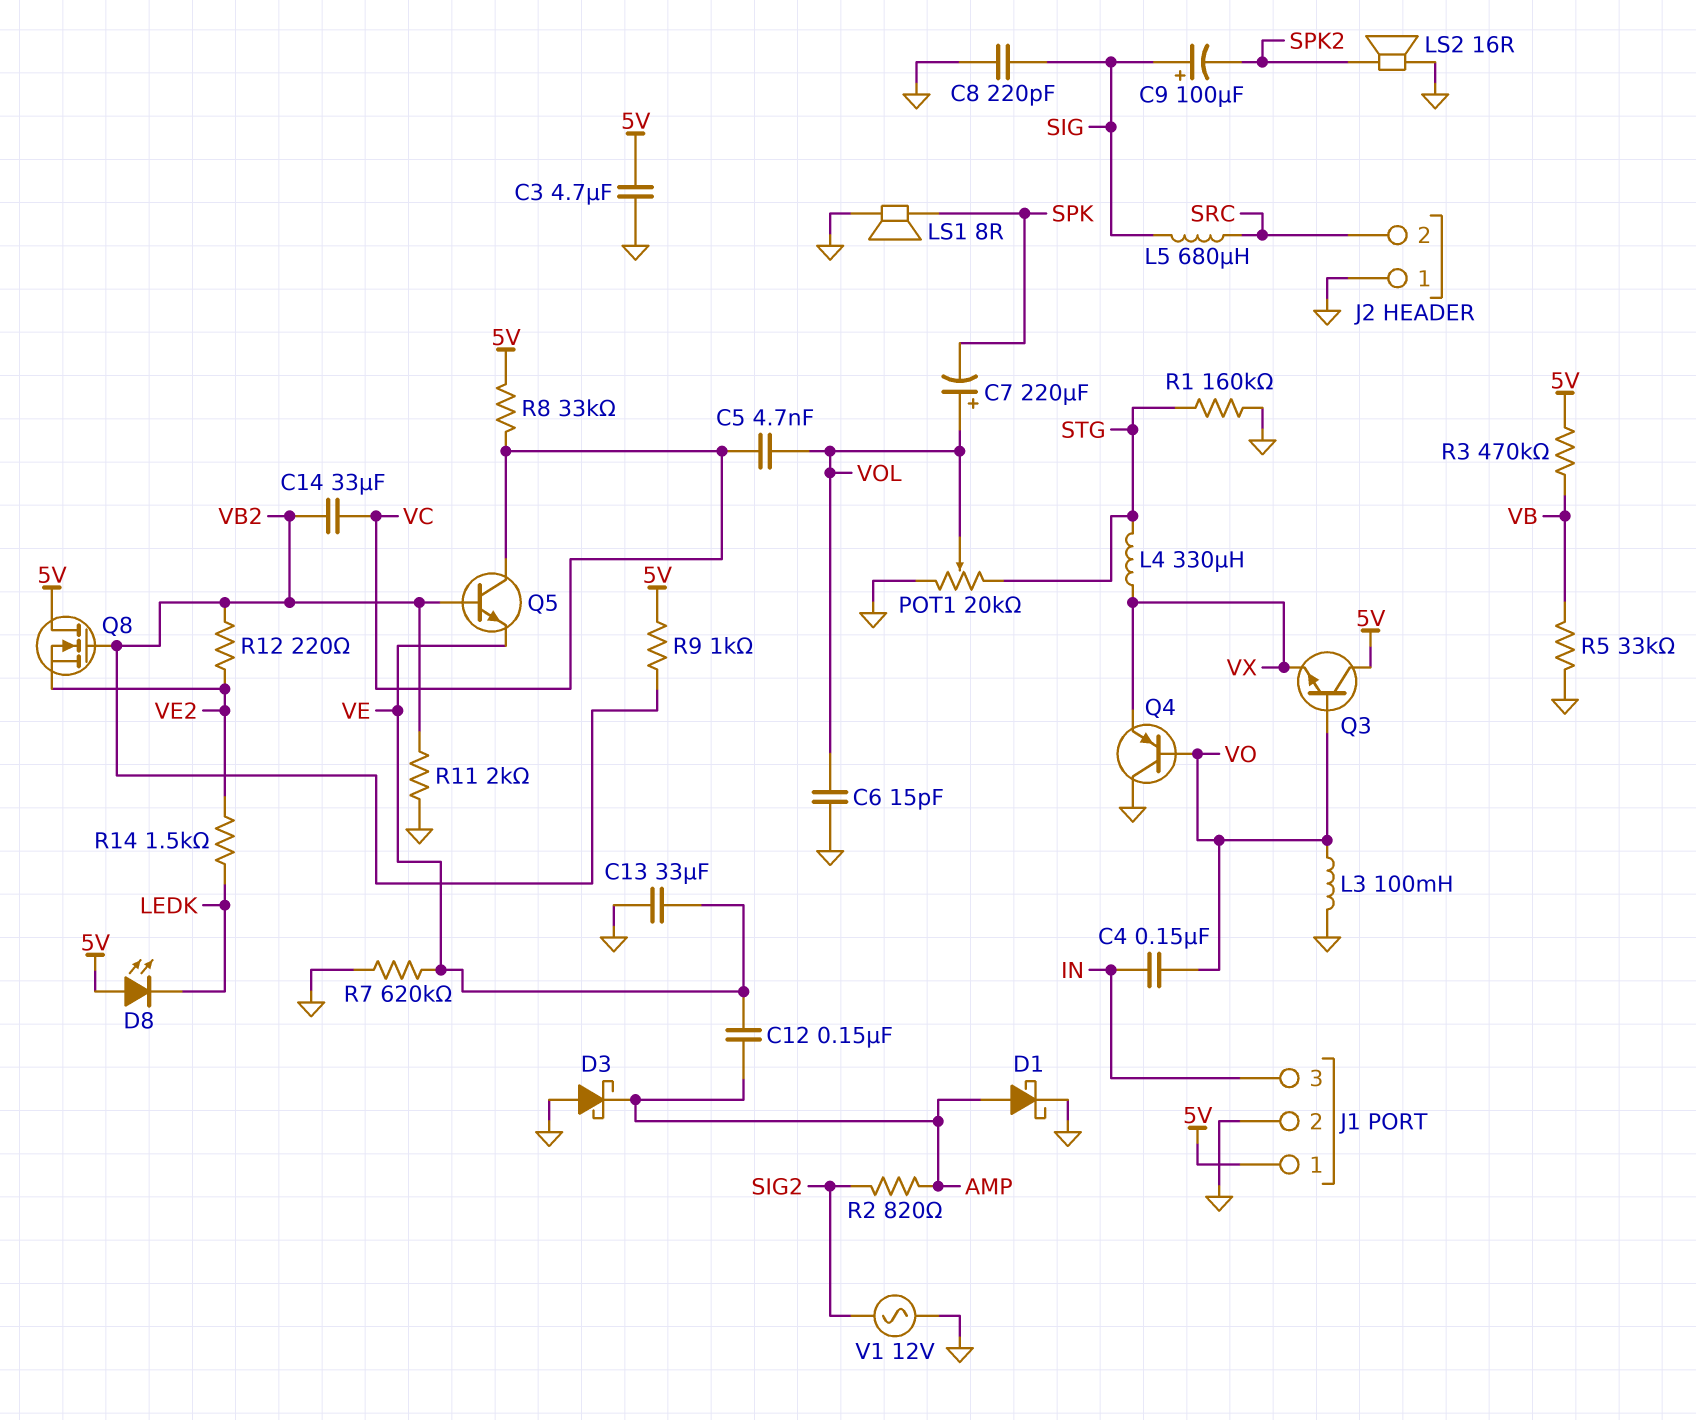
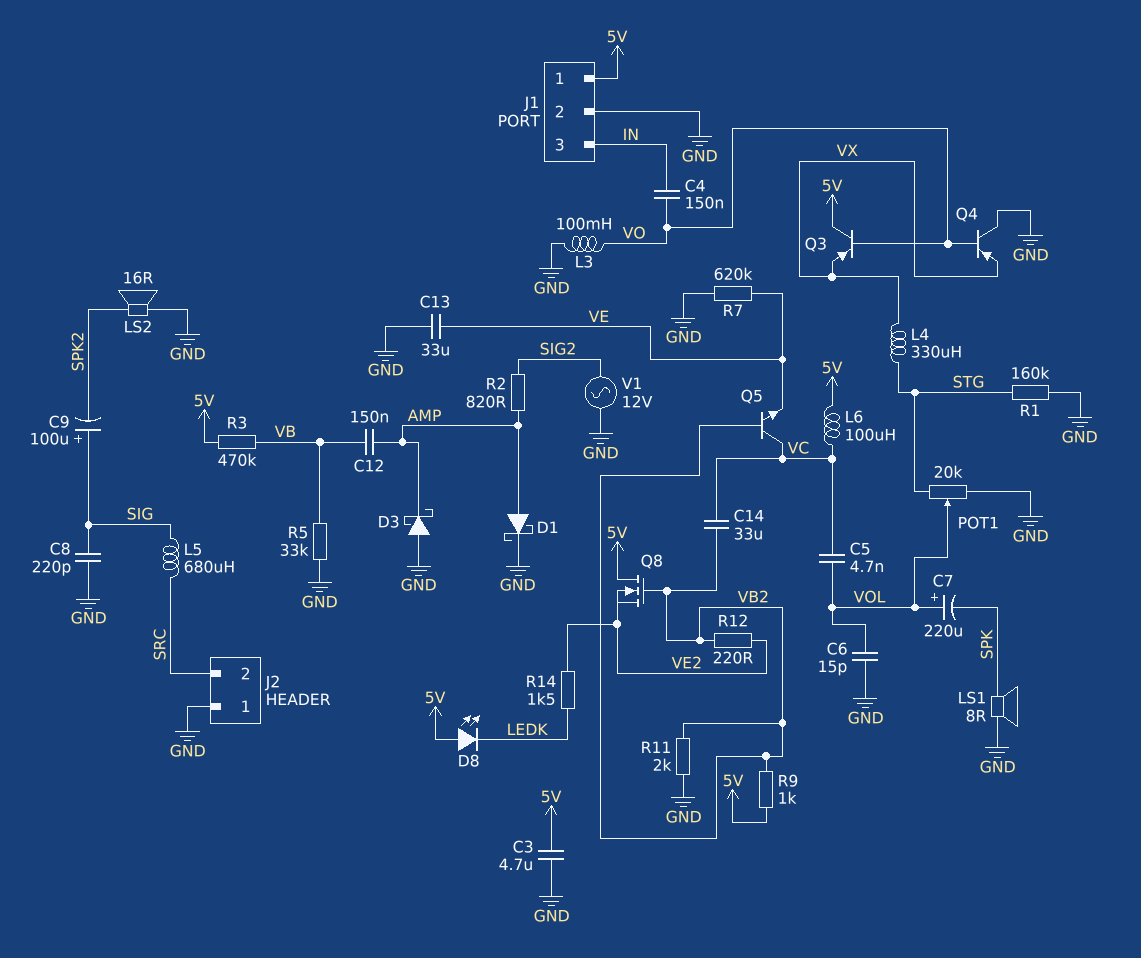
C12: 150nF (AMP, VE) -> 150nF (AMP, VB)
L6: none -> 100uH (5V, VC)
Q3: NPN (B VO, C 5V, E VX) -> PNP (B VO, C 5V, E VX)
R8: 33k (5V, VC) -> none

